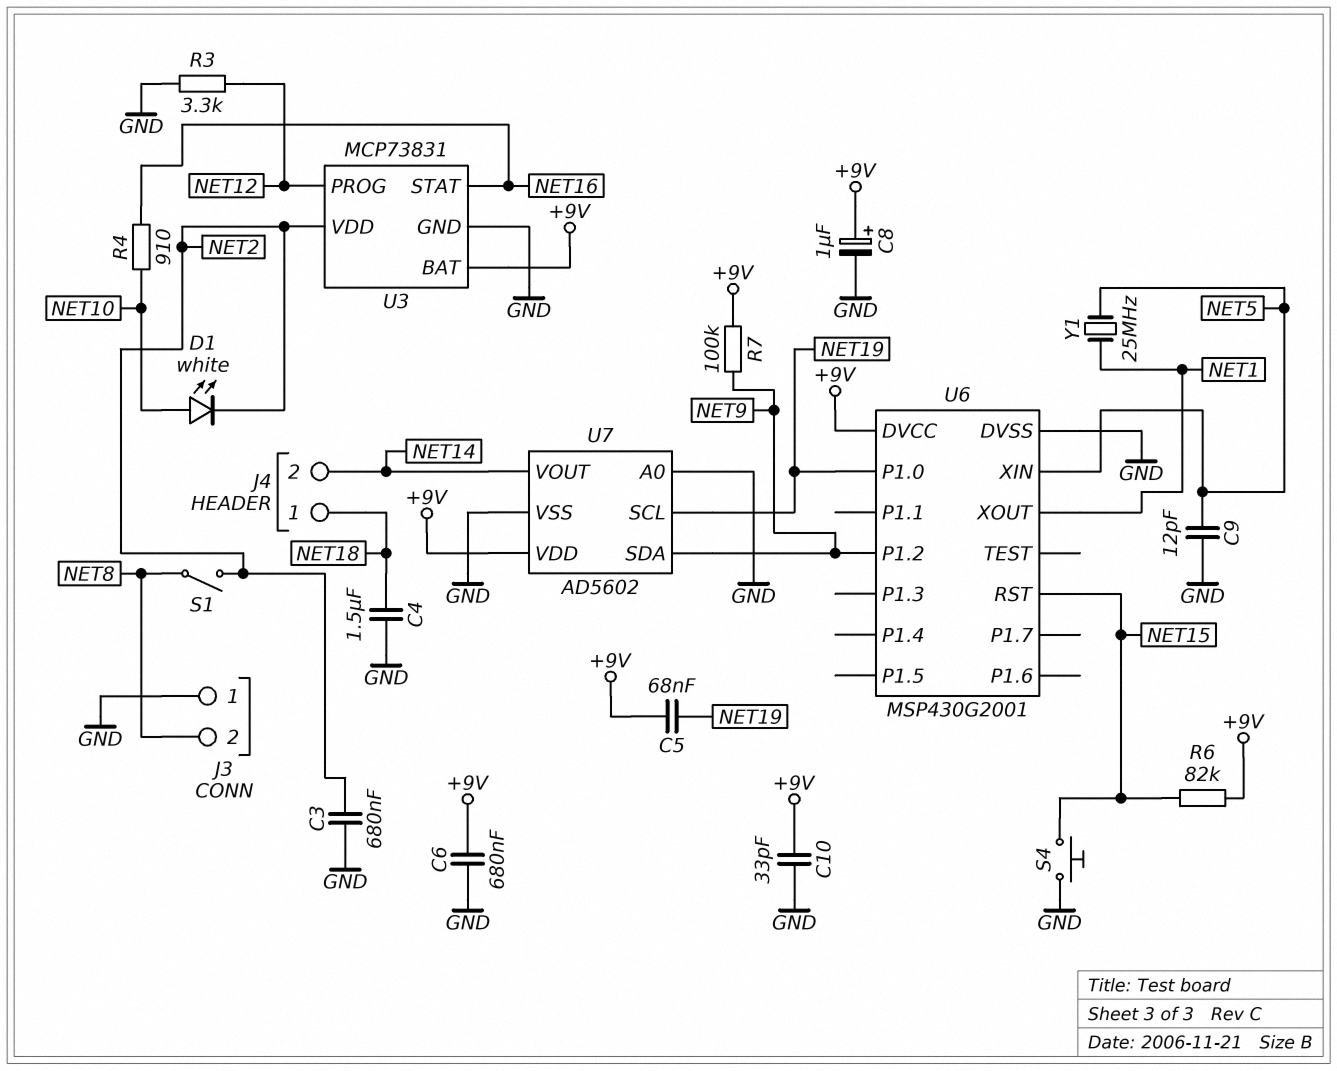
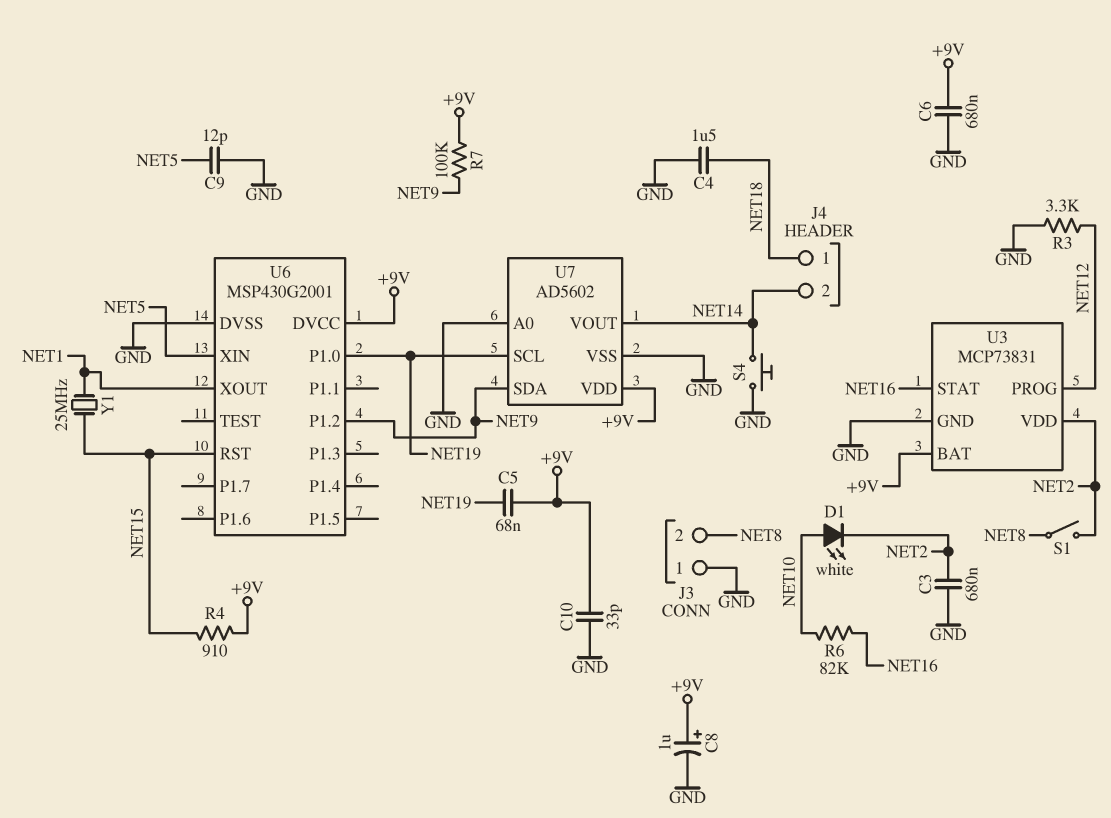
R4: 910 (NET10, NET16) -> 910 (+9V, NET15)
R6: 82k (+9V, NET15) -> 82k (NET10, NET16)
S4: button (GND, NET15) -> button (GND, NET14)
Y1: 25MHz (NET1, NET5) -> 25MHz (NET1, NET15)

